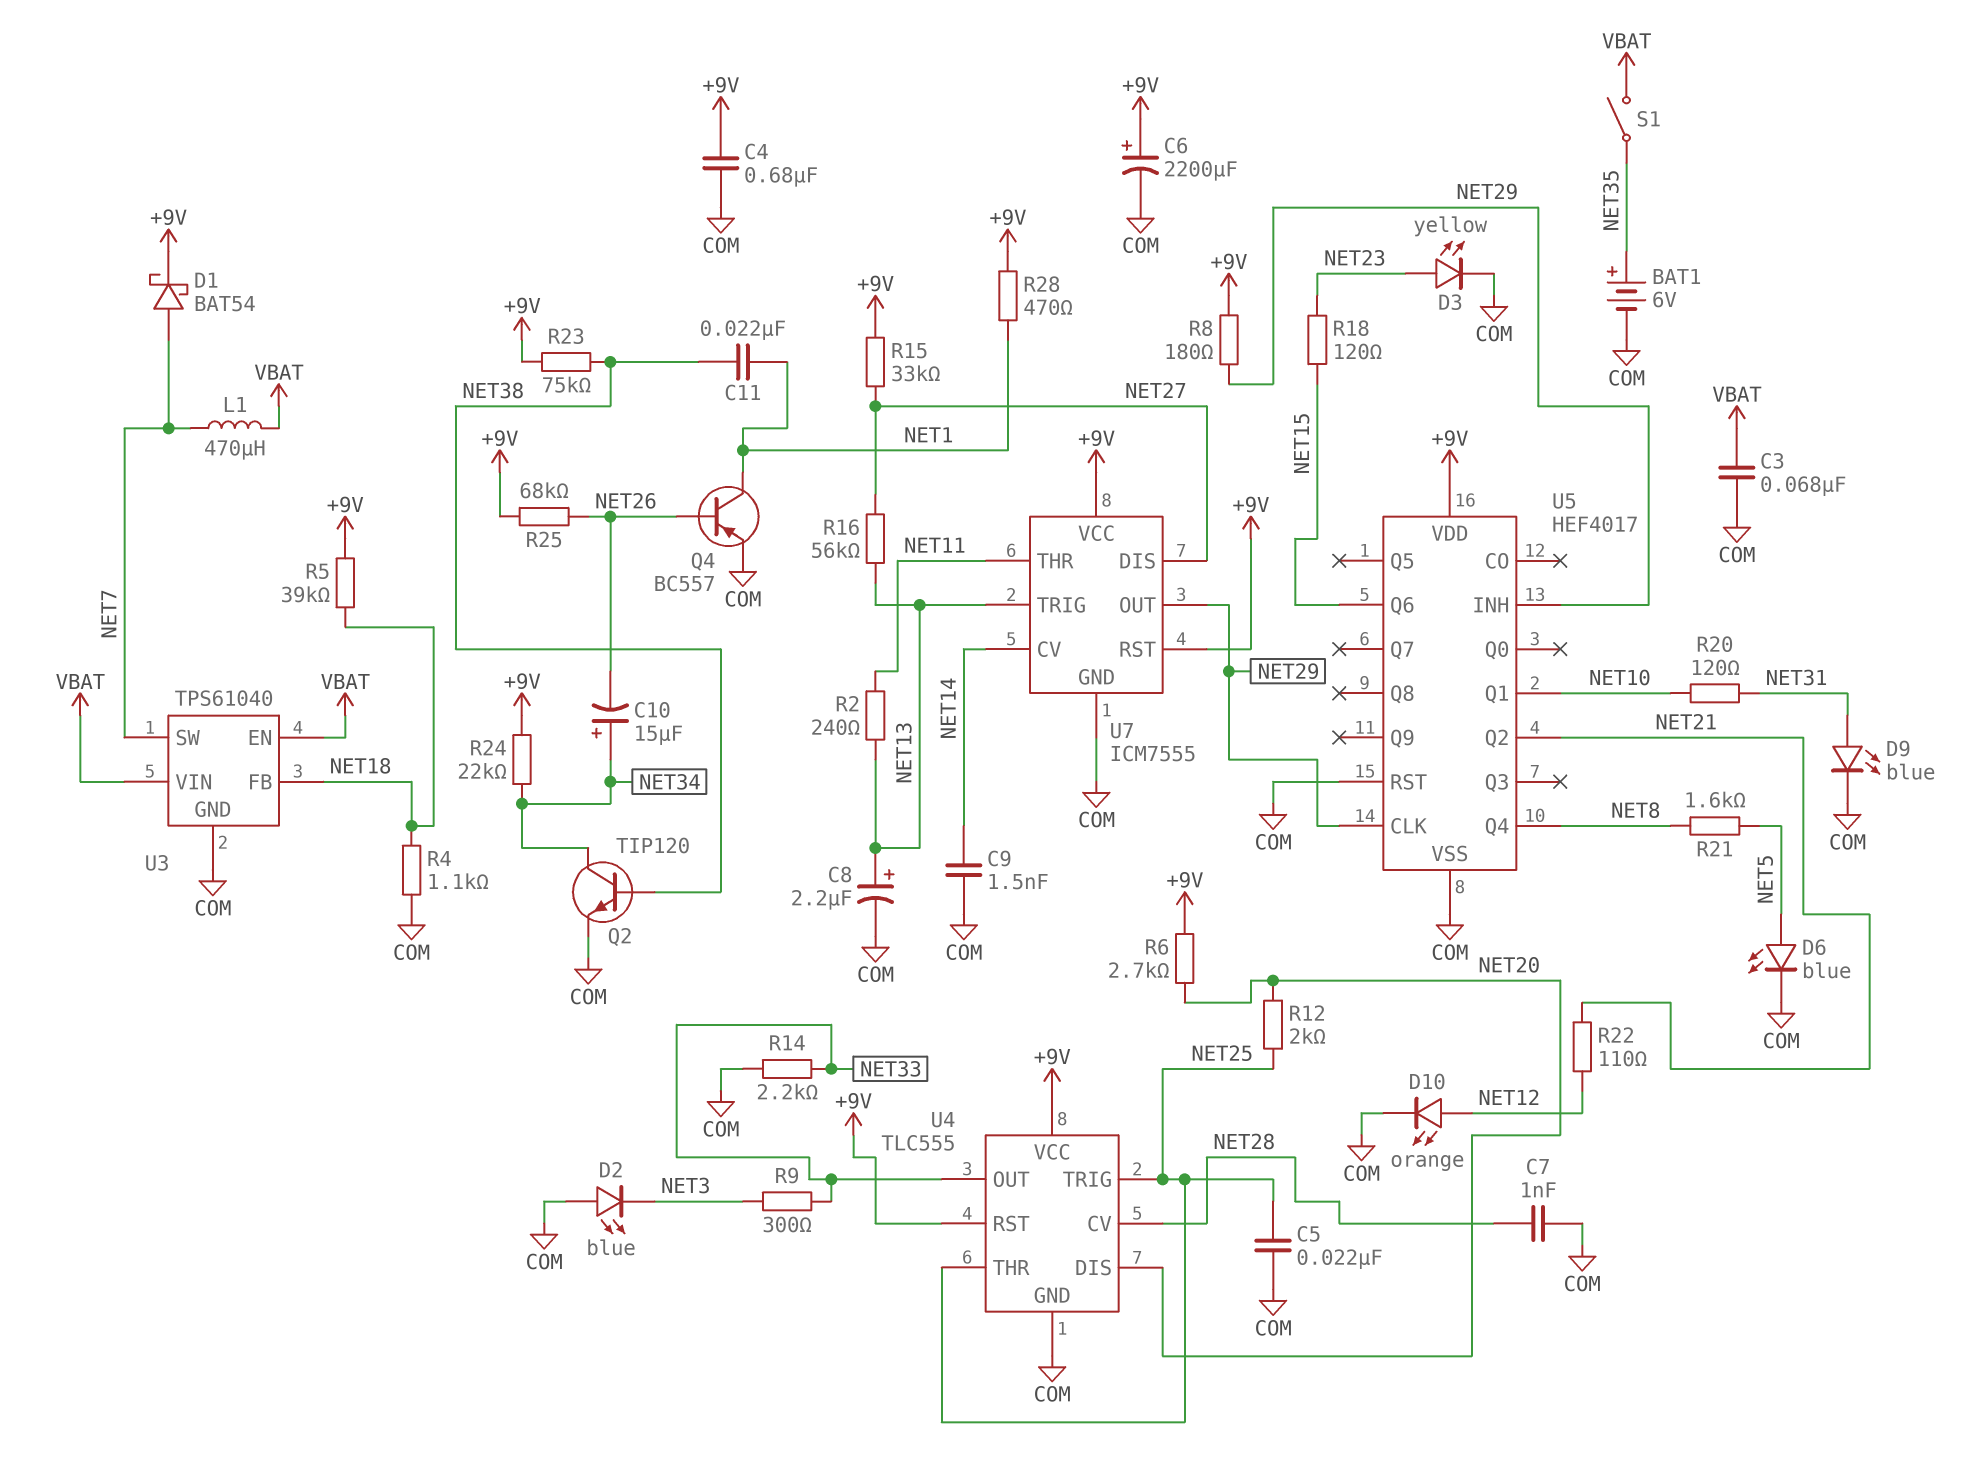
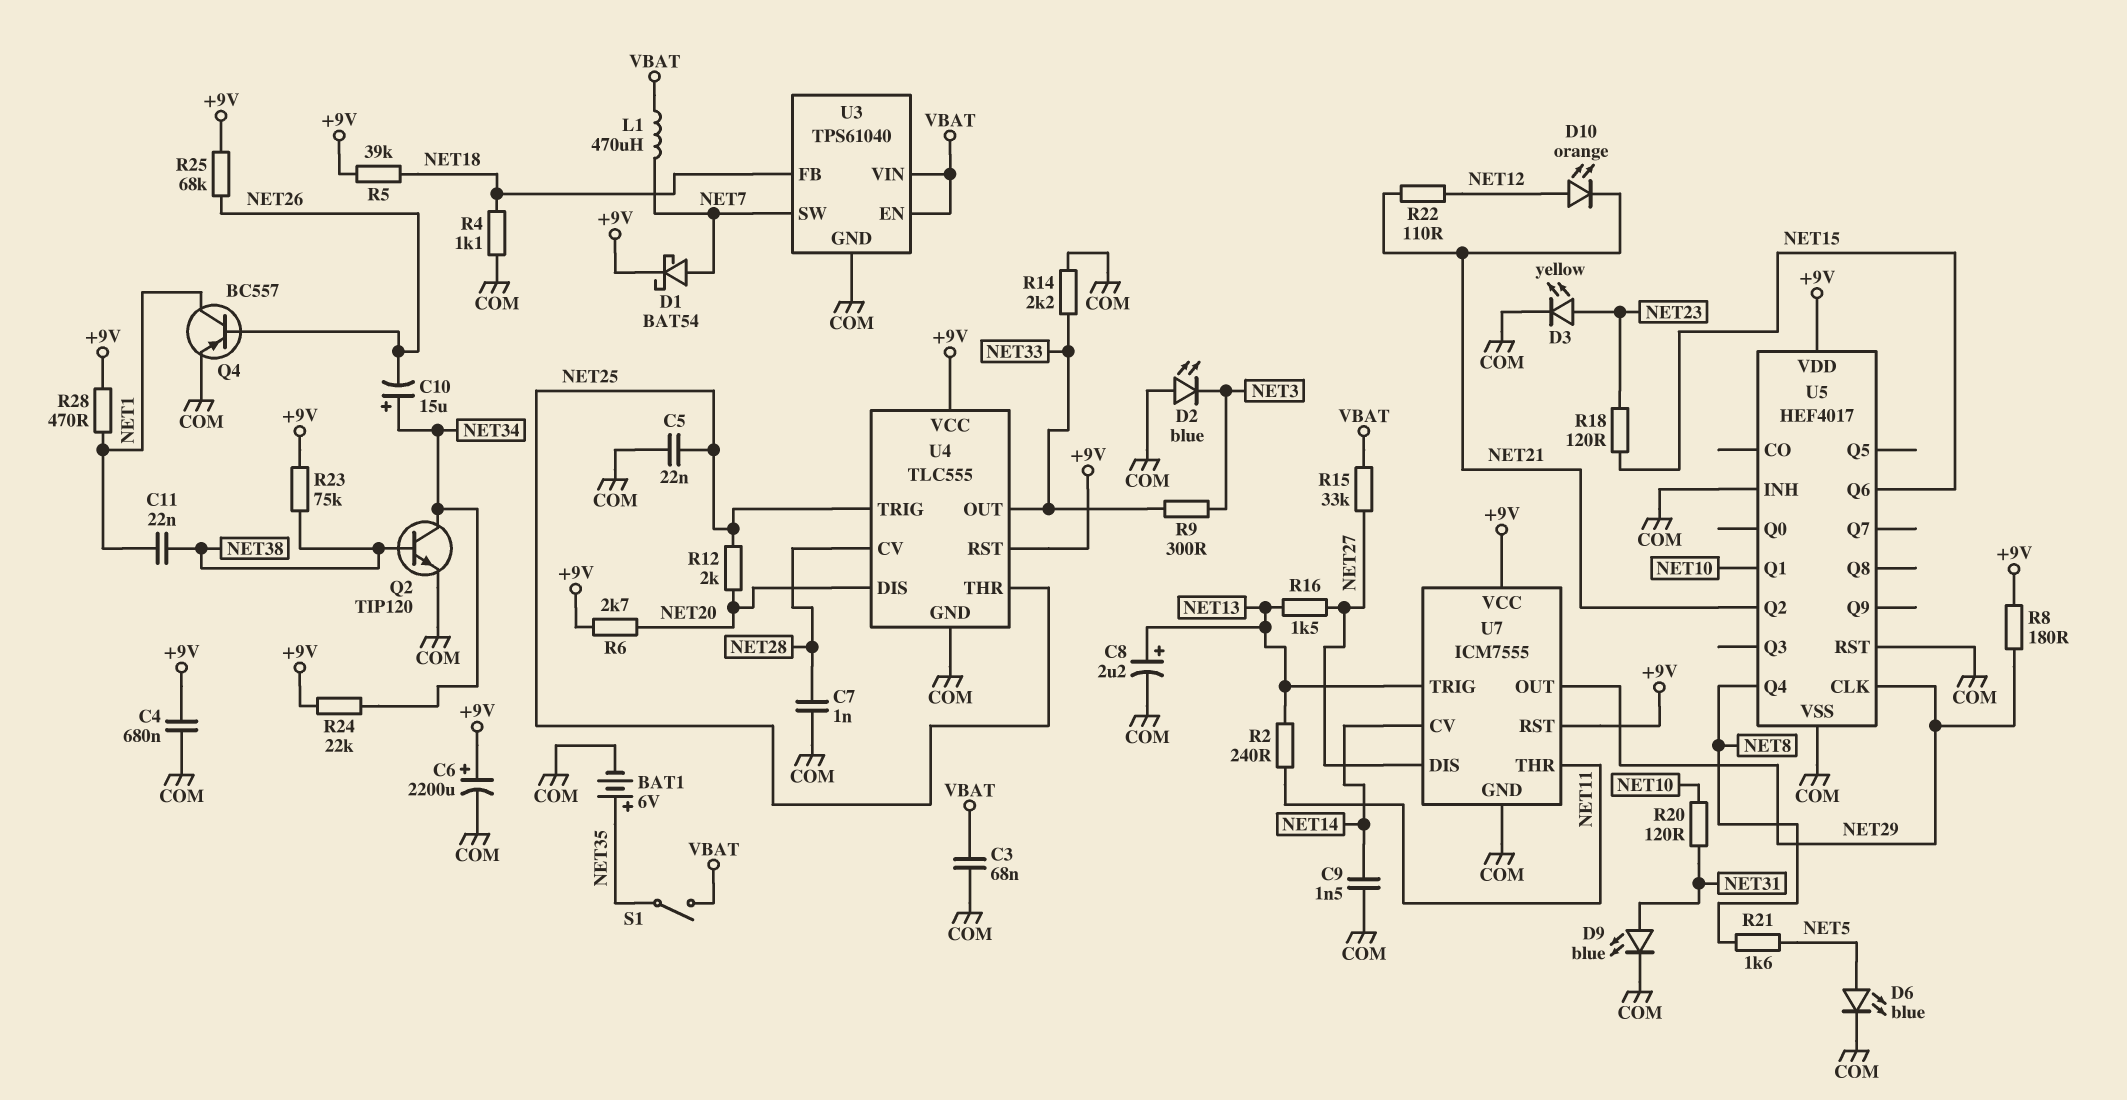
D10: LED orange (A NET12, K COM) -> LED orange (A NET12, K NET21)
R15: 33k (+9V, NET27) -> 33k (NET27, VBAT)
R16: 56k (NET13, NET27) -> 1.5k (NET13, NET27)
U5 pin INH: NET29 -> COM

